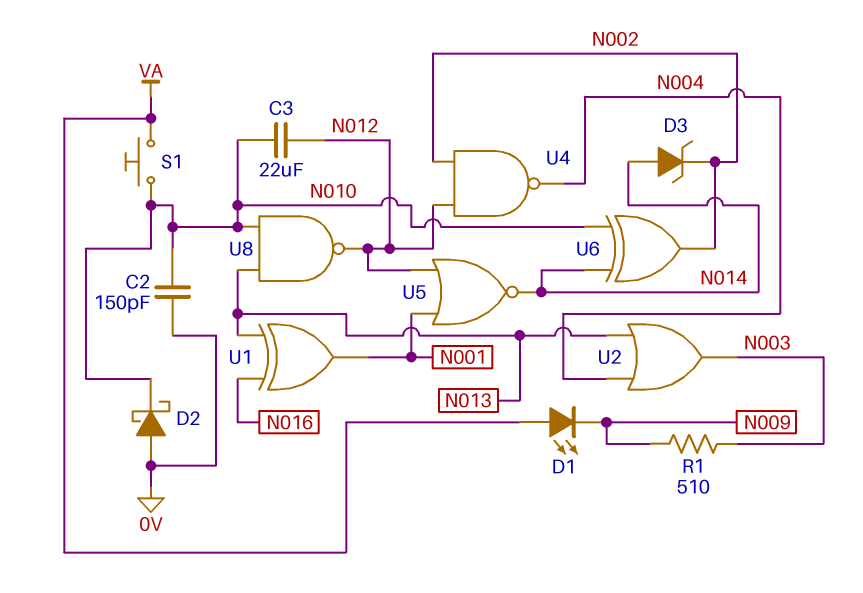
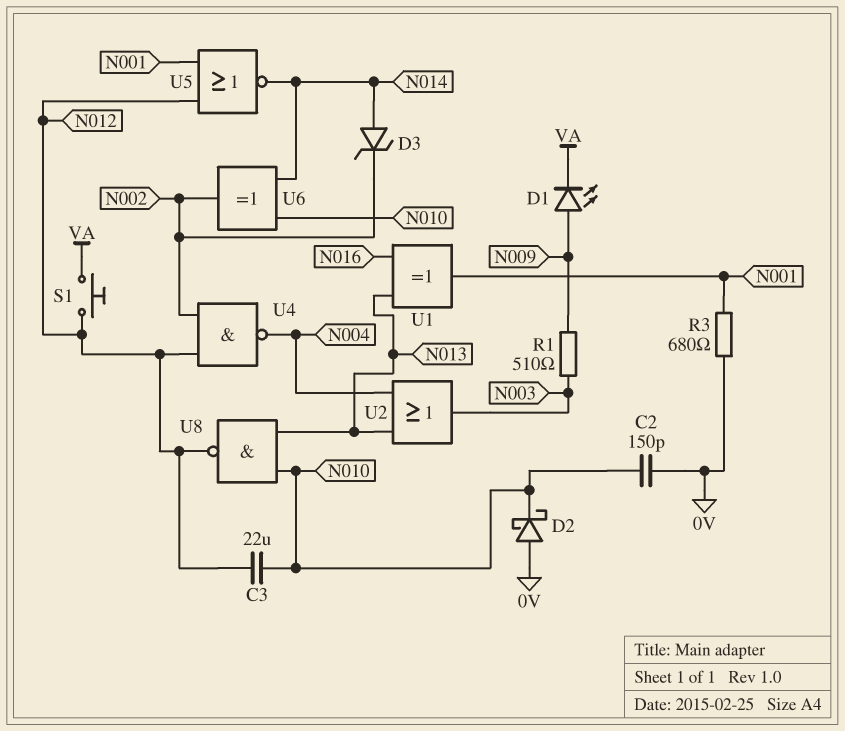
D1: LED (A VA, K N009) -> LED (A N009, K VA)
R3: none -> 680 (0V, N001)
S1: button (N010, VA) -> button (N012, VA)

